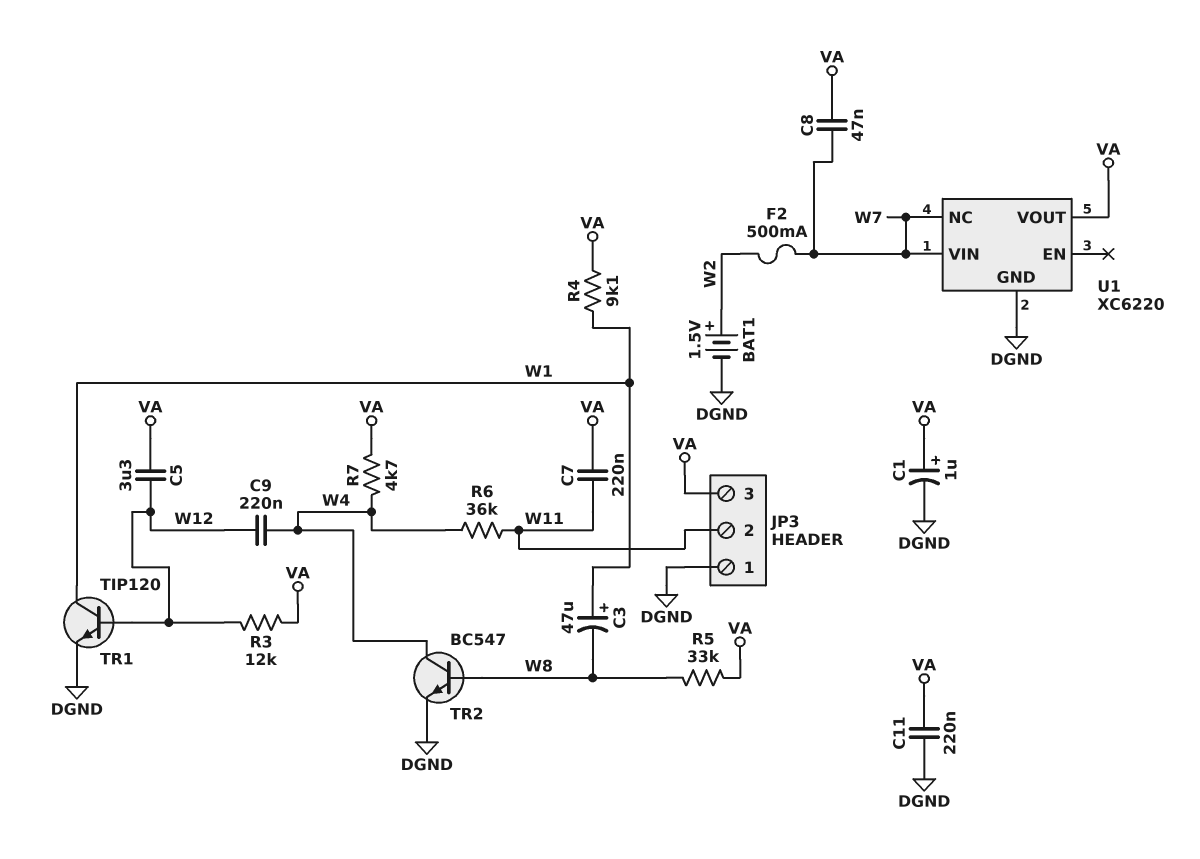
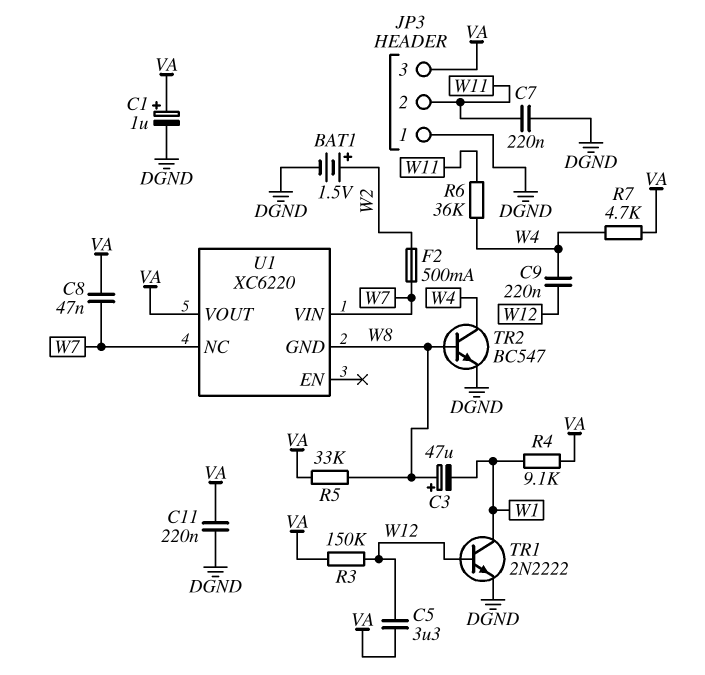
C3: 47uF (plus W1, minus W8) -> 47uF (plus W8, minus W1)
C7: 220nF (VA, W11) -> 220nF (DGND, W11)
R3: 12k (VA, W12) -> 150k (VA, W12)
TR1: NPN TIP120 (B W12, C W1, E DGND) -> NPN 2N2222 (B W12, C W1, E DGND)
U1 pin GND: DGND -> W8

